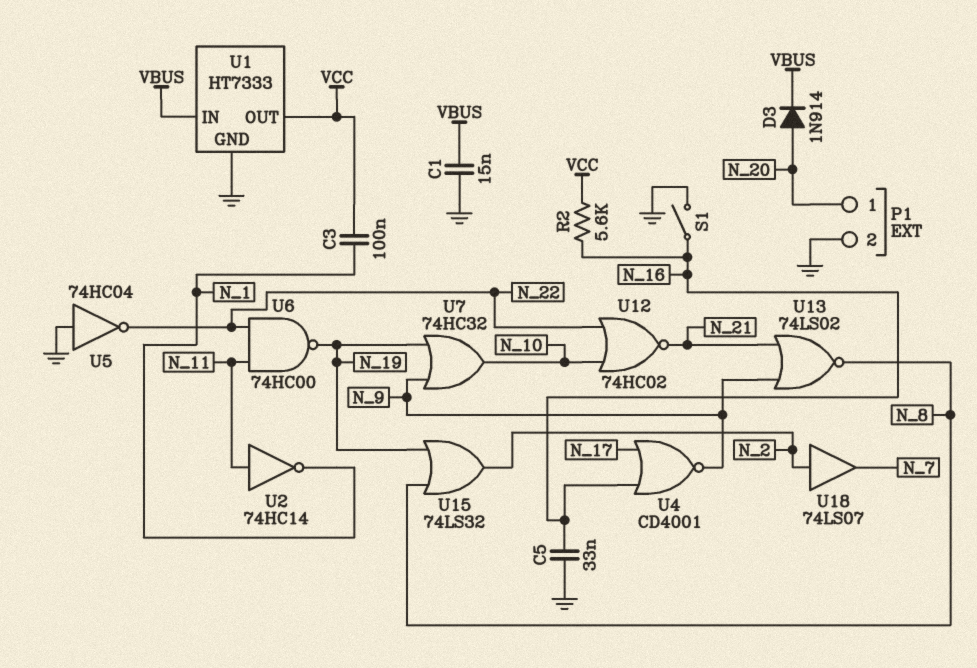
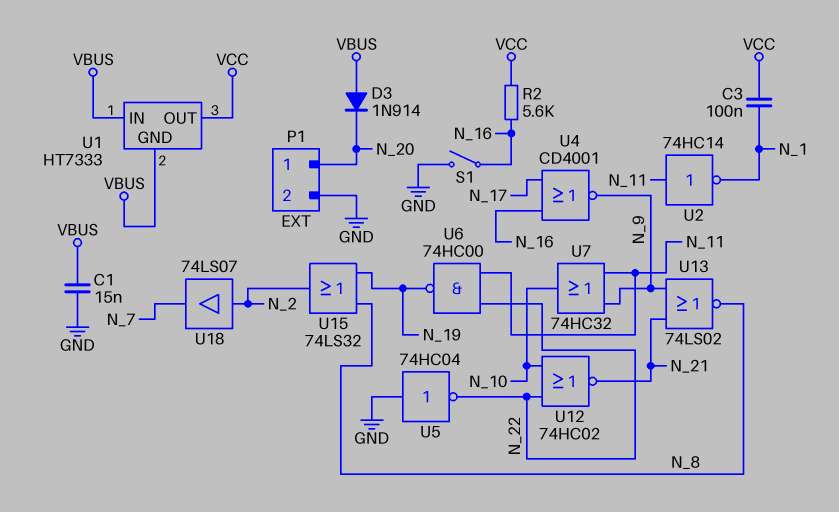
C5: 33nF (GND, N_16) -> none
D3: diode 1N914 (A N_20, K VBUS) -> diode 1N914 (A VBUS, K N_20)
U1 pin GND: GND -> VBUS
U7: OR 74HC32 (in N_9, in N_19, out N_10) -> OR 74HC32 (in N_9, in N_11, out N_10)

